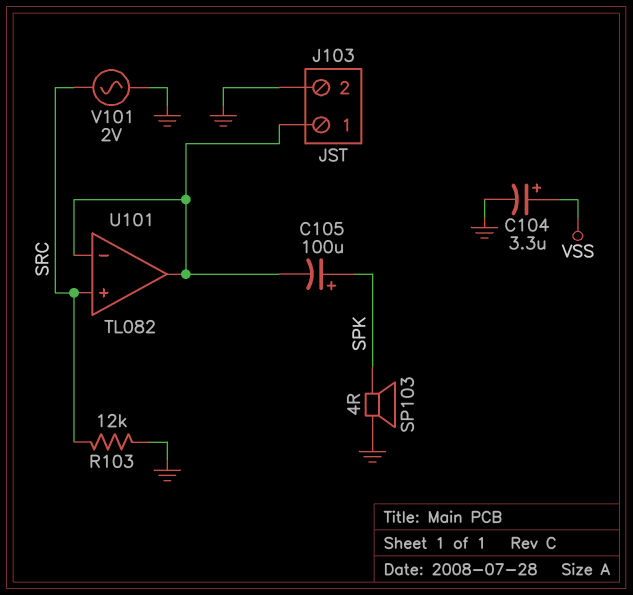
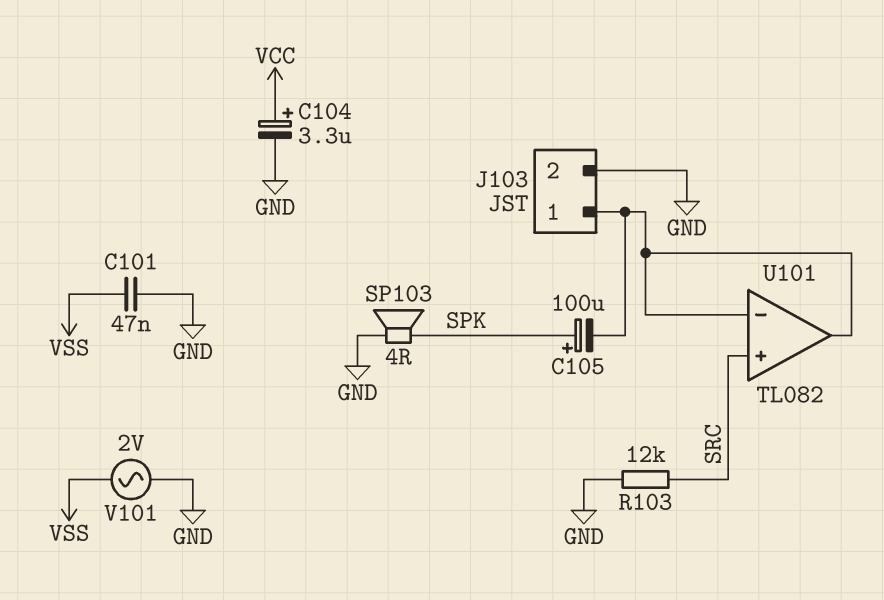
C101: none -> 47nF (GND, VSS)
C104: 3.3uF (plus VSS, minus GND) -> 3.3uF (plus VCC, minus GND)
V101: AC 2V (GND, SRC) -> AC 2V (GND, VSS)

